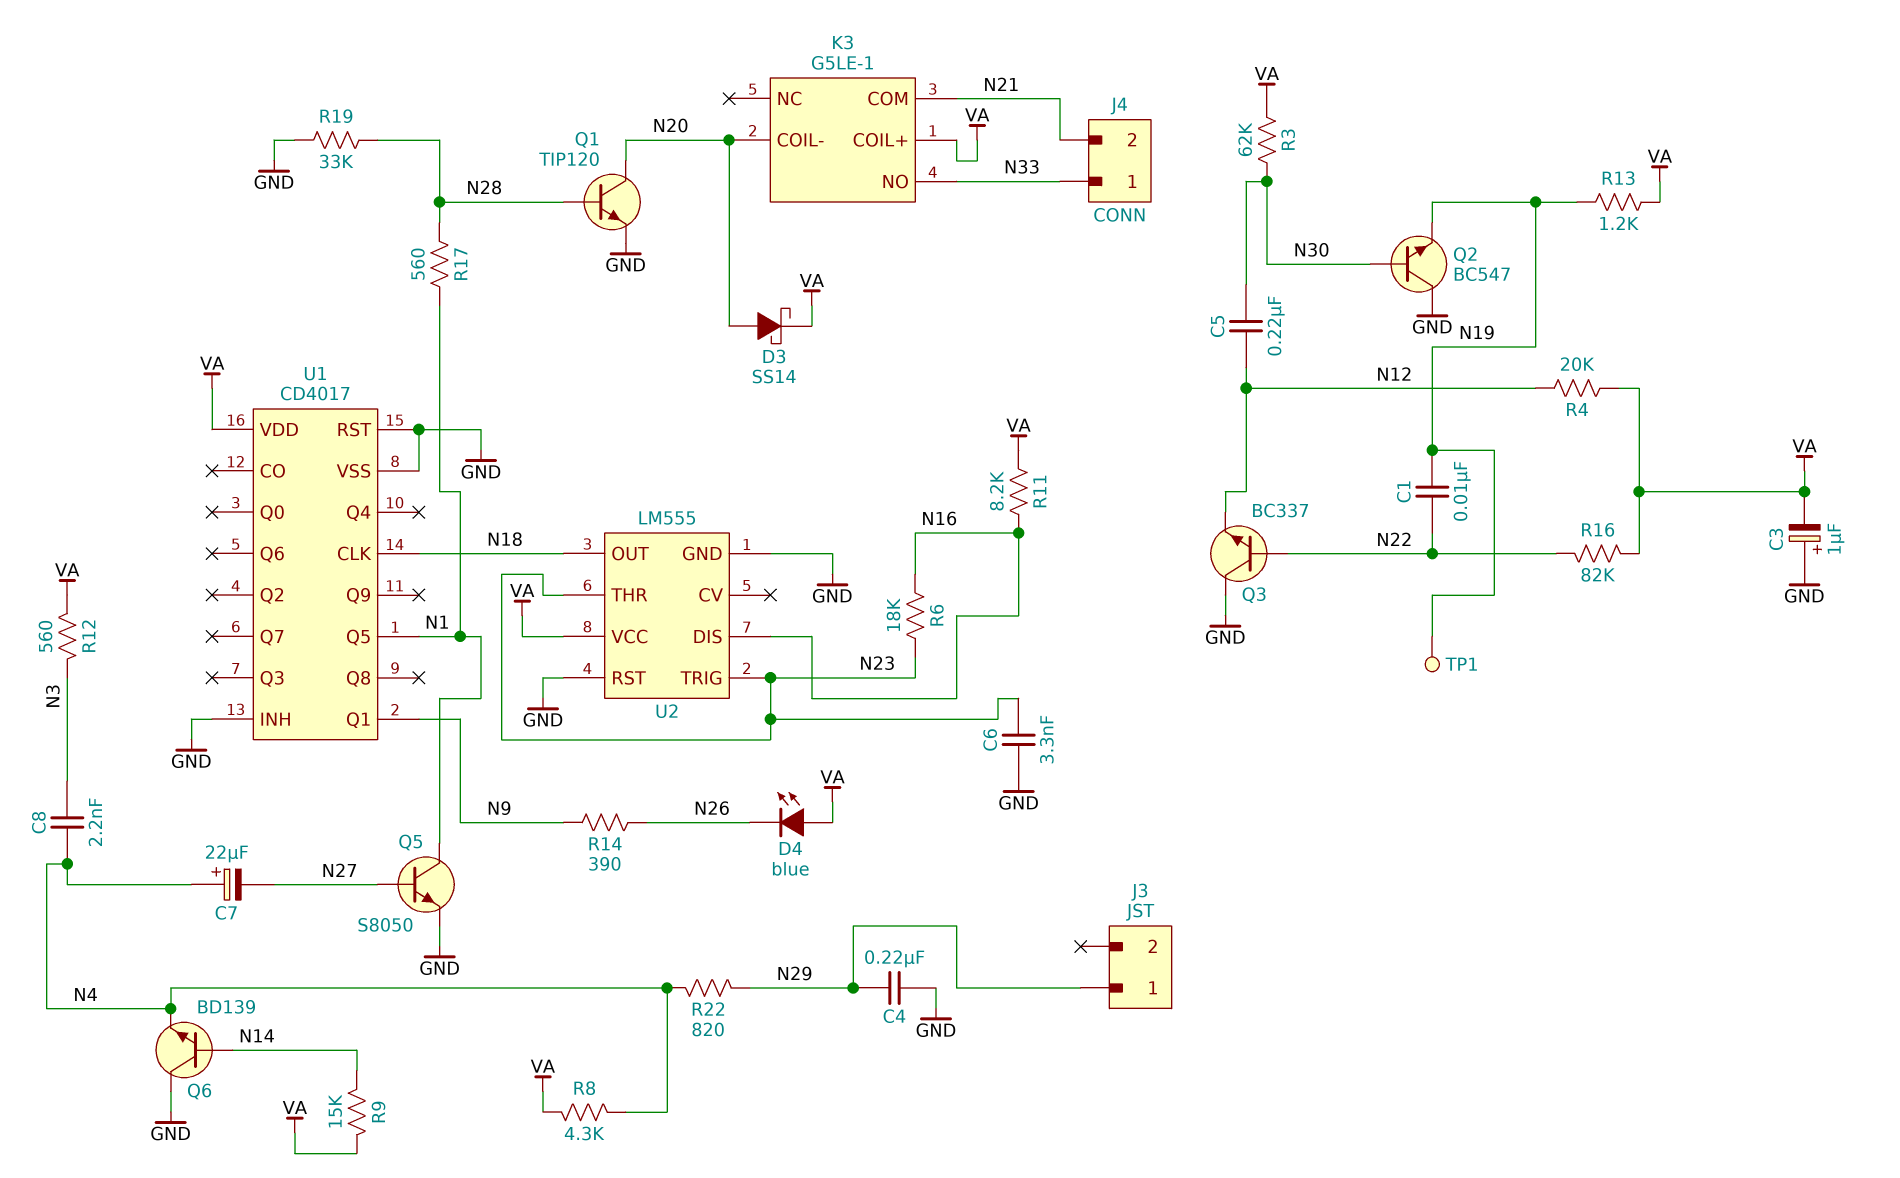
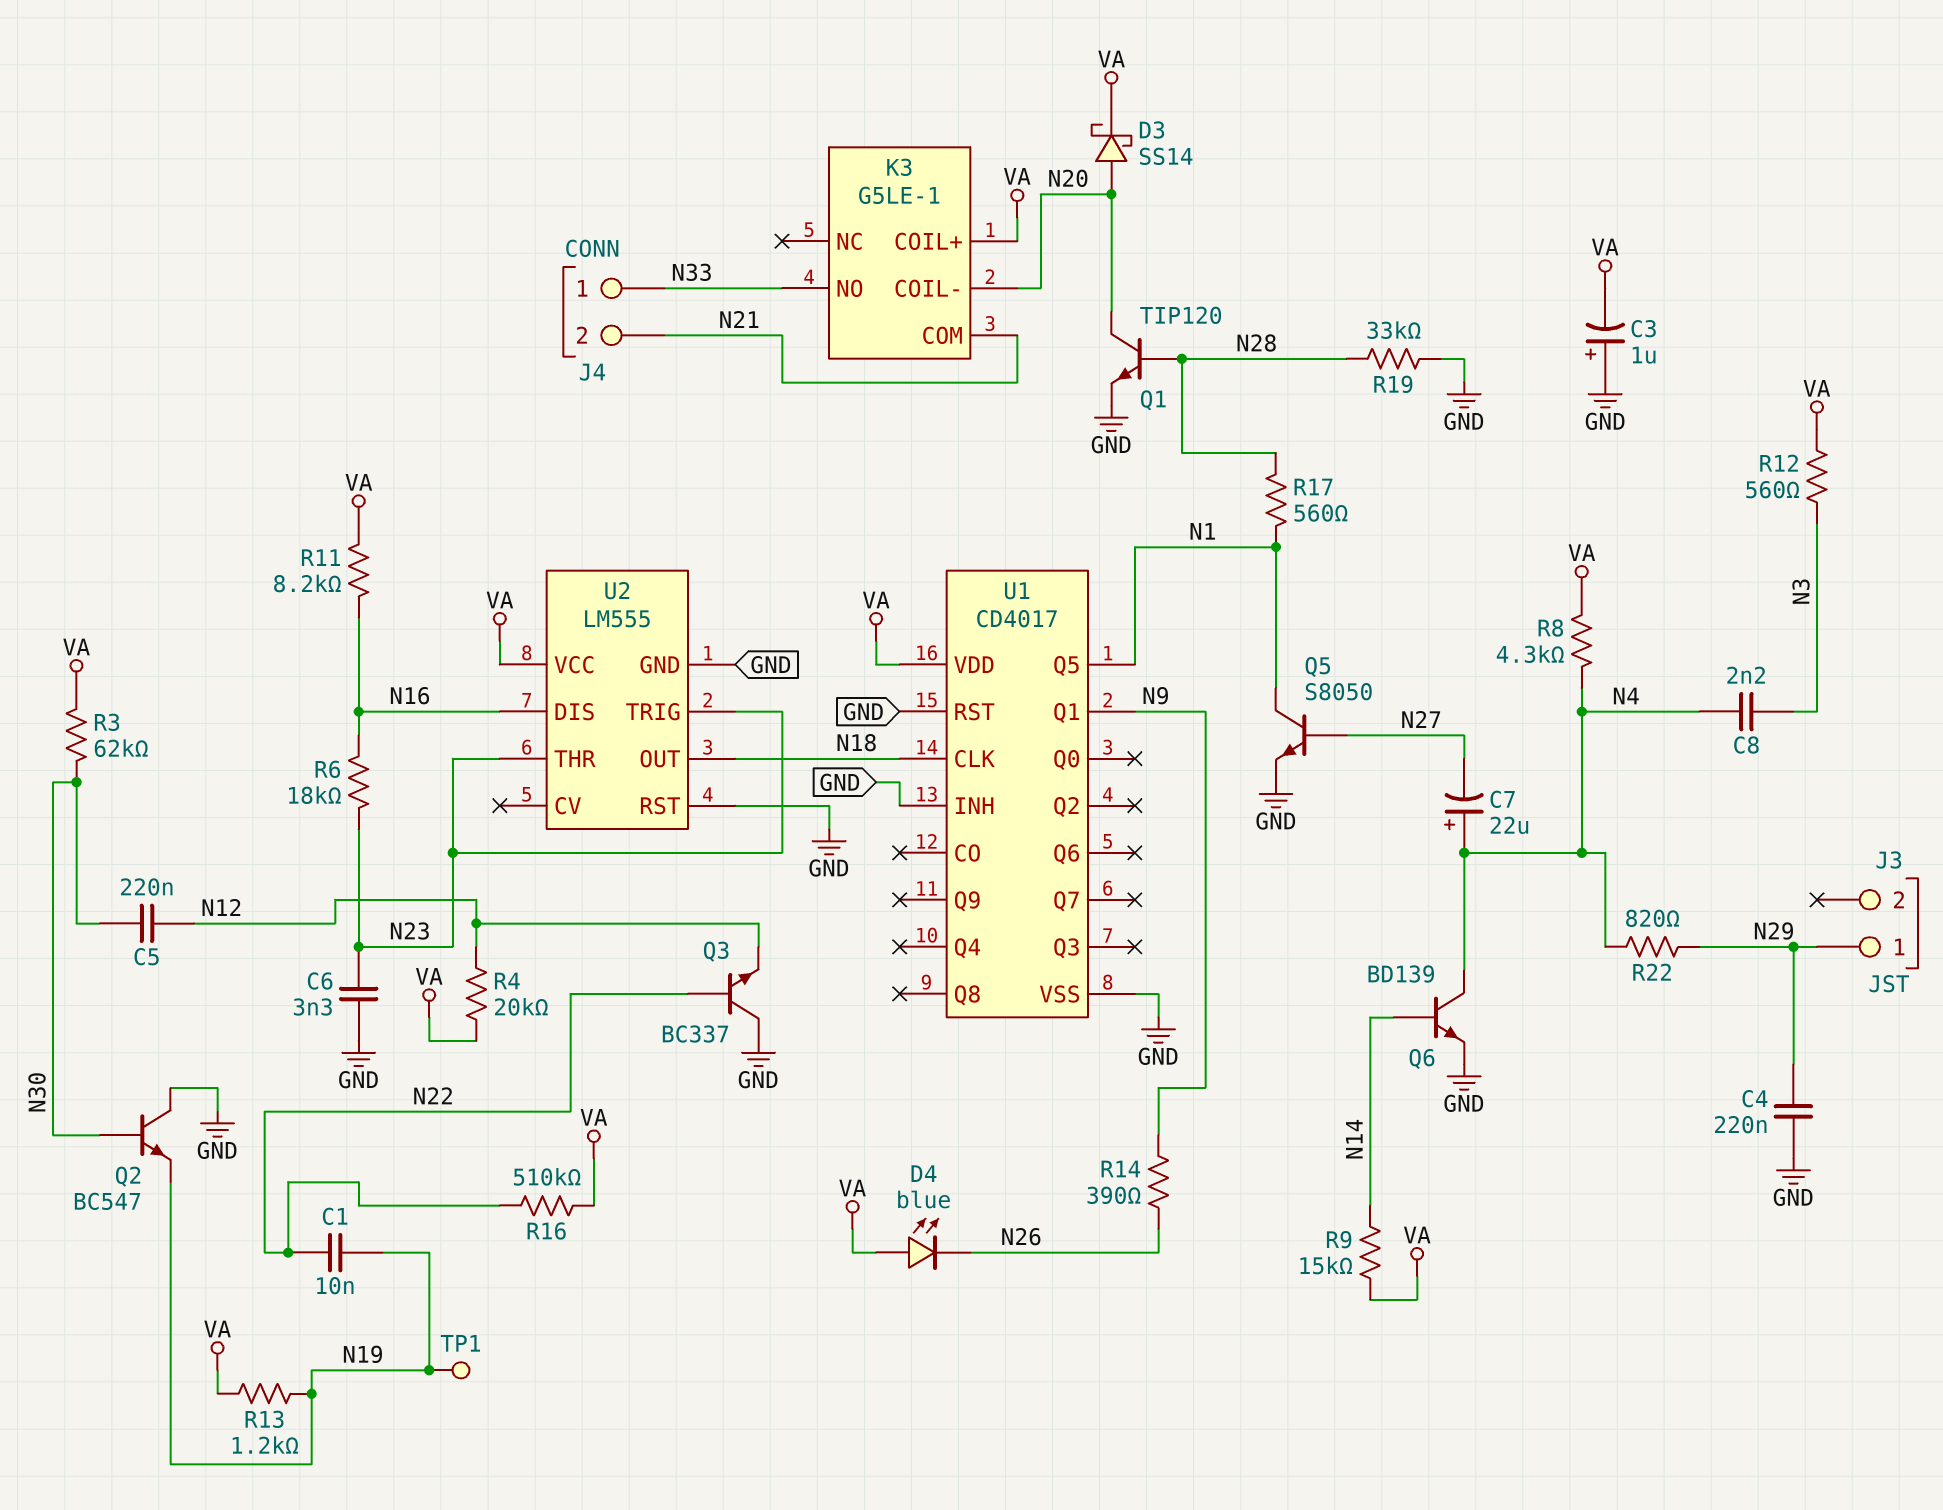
Q6: NPN BD139 (B N14, C GND, E N4) -> NPN BD139 (B N14, C N4, E GND)
R16: 82k (N22, VA) -> 510k (N22, VA)

